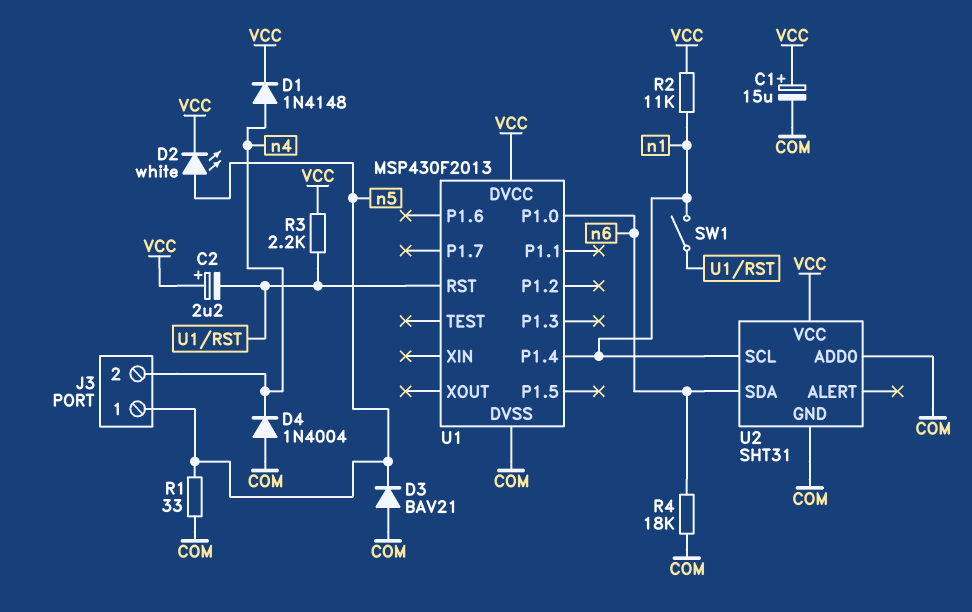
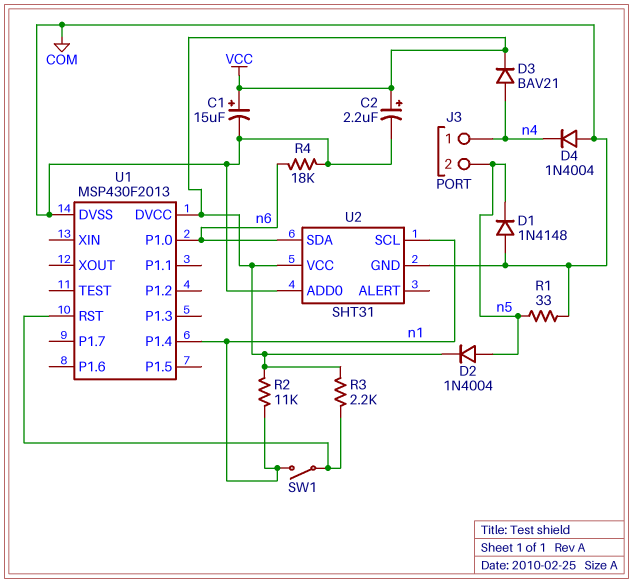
C2: 2.2uF (plus VCC, minus U1/RST) -> 2.2uF (plus VCC, minus COM)
D1: diode 1N4148 (A n4, K VCC) -> diode 1N4148 (A COM, K n5)
D2: LED white (A n5, K VCC) -> diode 1N4004 (A n5, K VCC)
D3: diode BAV21 (A COM, K n5) -> diode BAV21 (A n4, K VCC)
J3 pin 1: n5 -> n4
J3 pin 2: n4 -> n5

